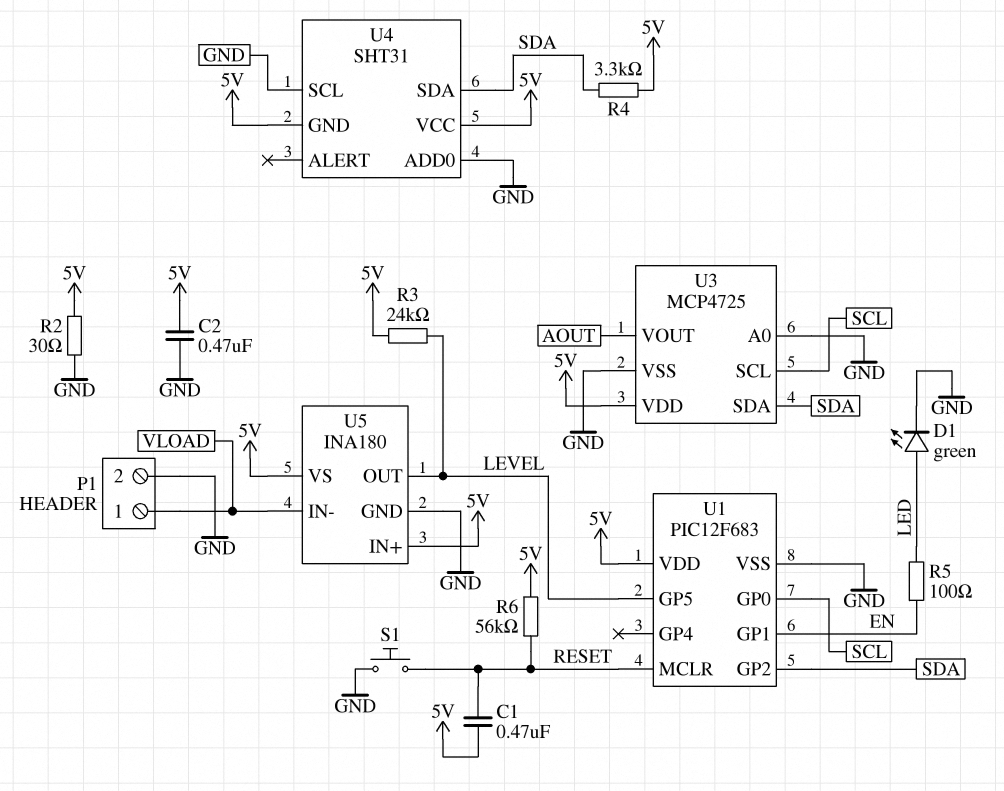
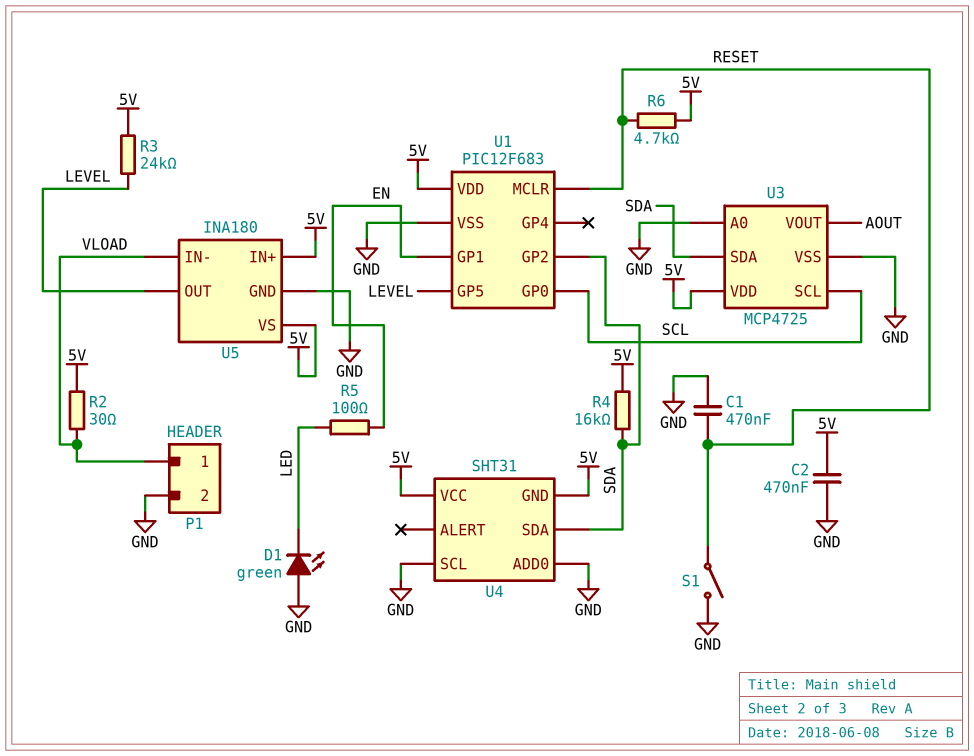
C1: 470nF (5V, RESET) -> 470nF (GND, RESET)
D1: LED green (A LED, K GND) -> LED green (A GND, K LED)
R2: 30 (5V, GND) -> 30 (5V, VLOAD)
R4: 3.3k (5V, SDA) -> 16k (5V, SDA)
R6: 56k (5V, RESET) -> 4.7k (5V, RESET)
S1: button (GND, RESET) -> switch (GND, RESET)

